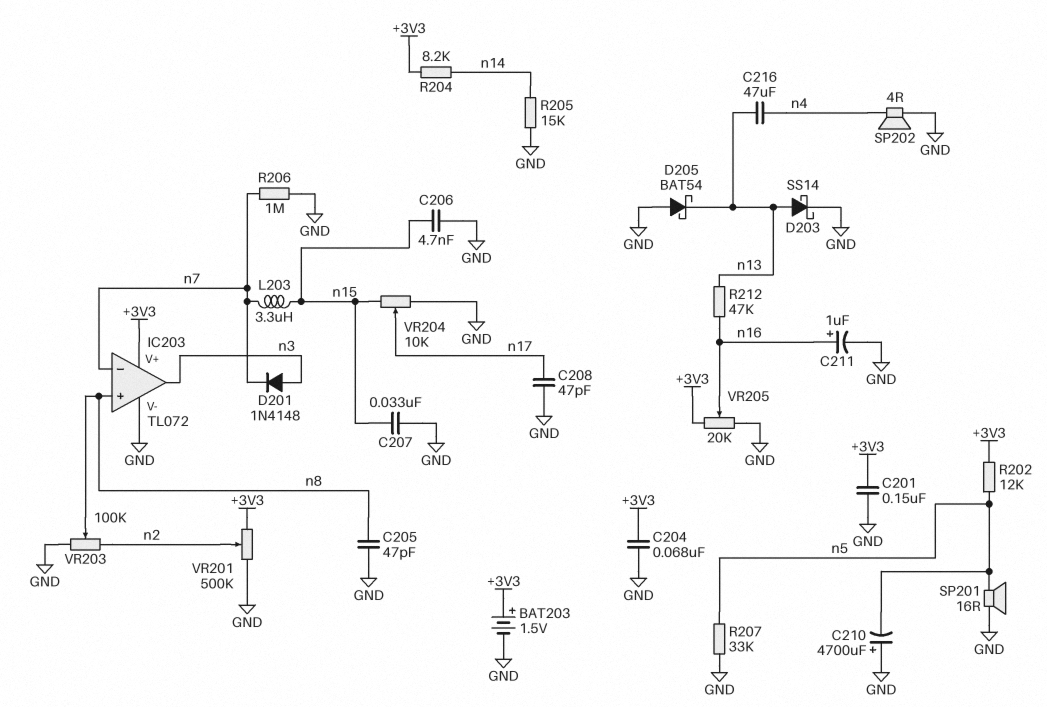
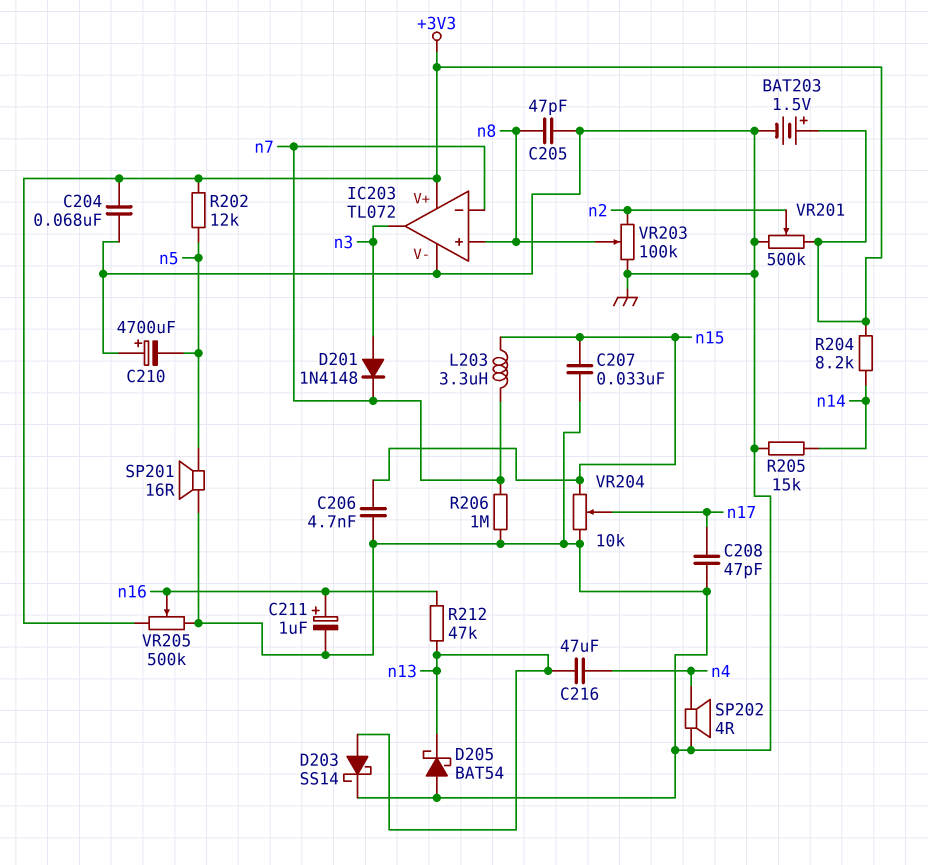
C201: 150nF (+3V3, GND) -> none
R207: 33k (GND, n5) -> none
VR205: 20k (+3V3, GND, wiper n16) -> 500k (+3V3, GND, wiper n16)

